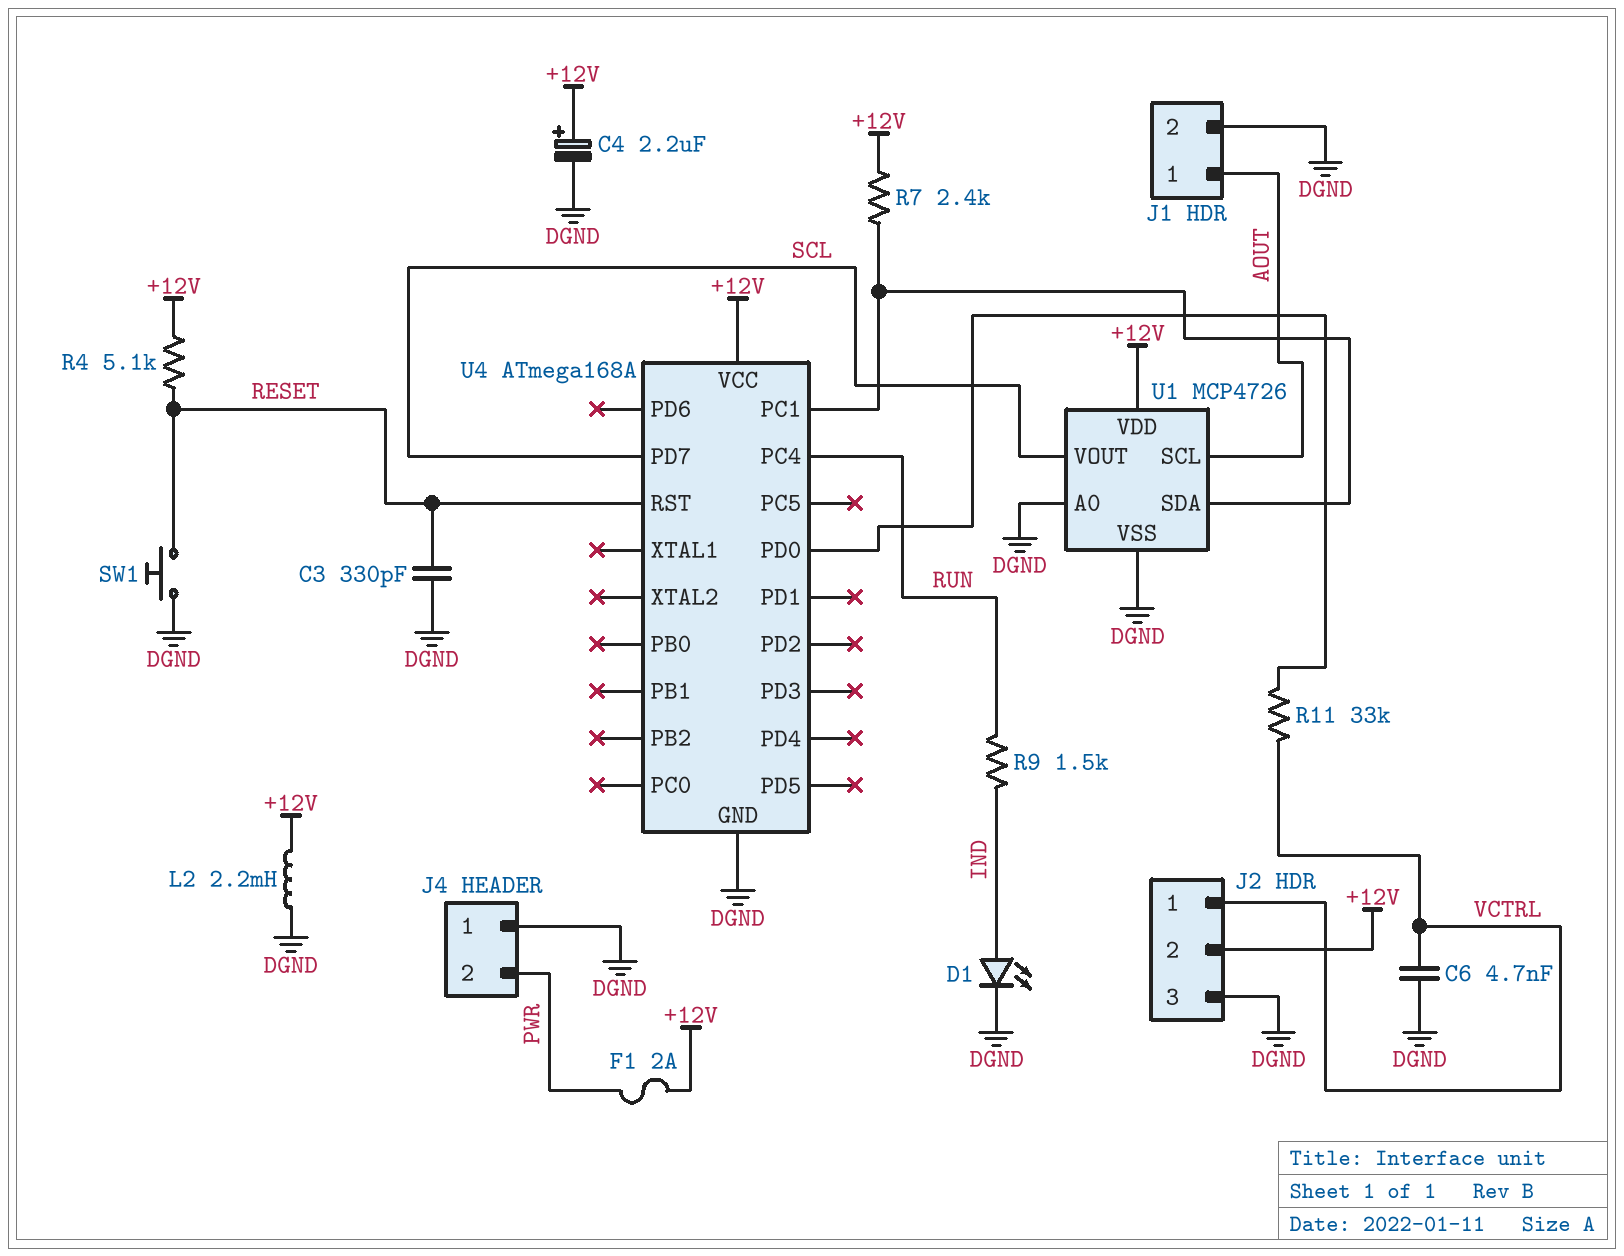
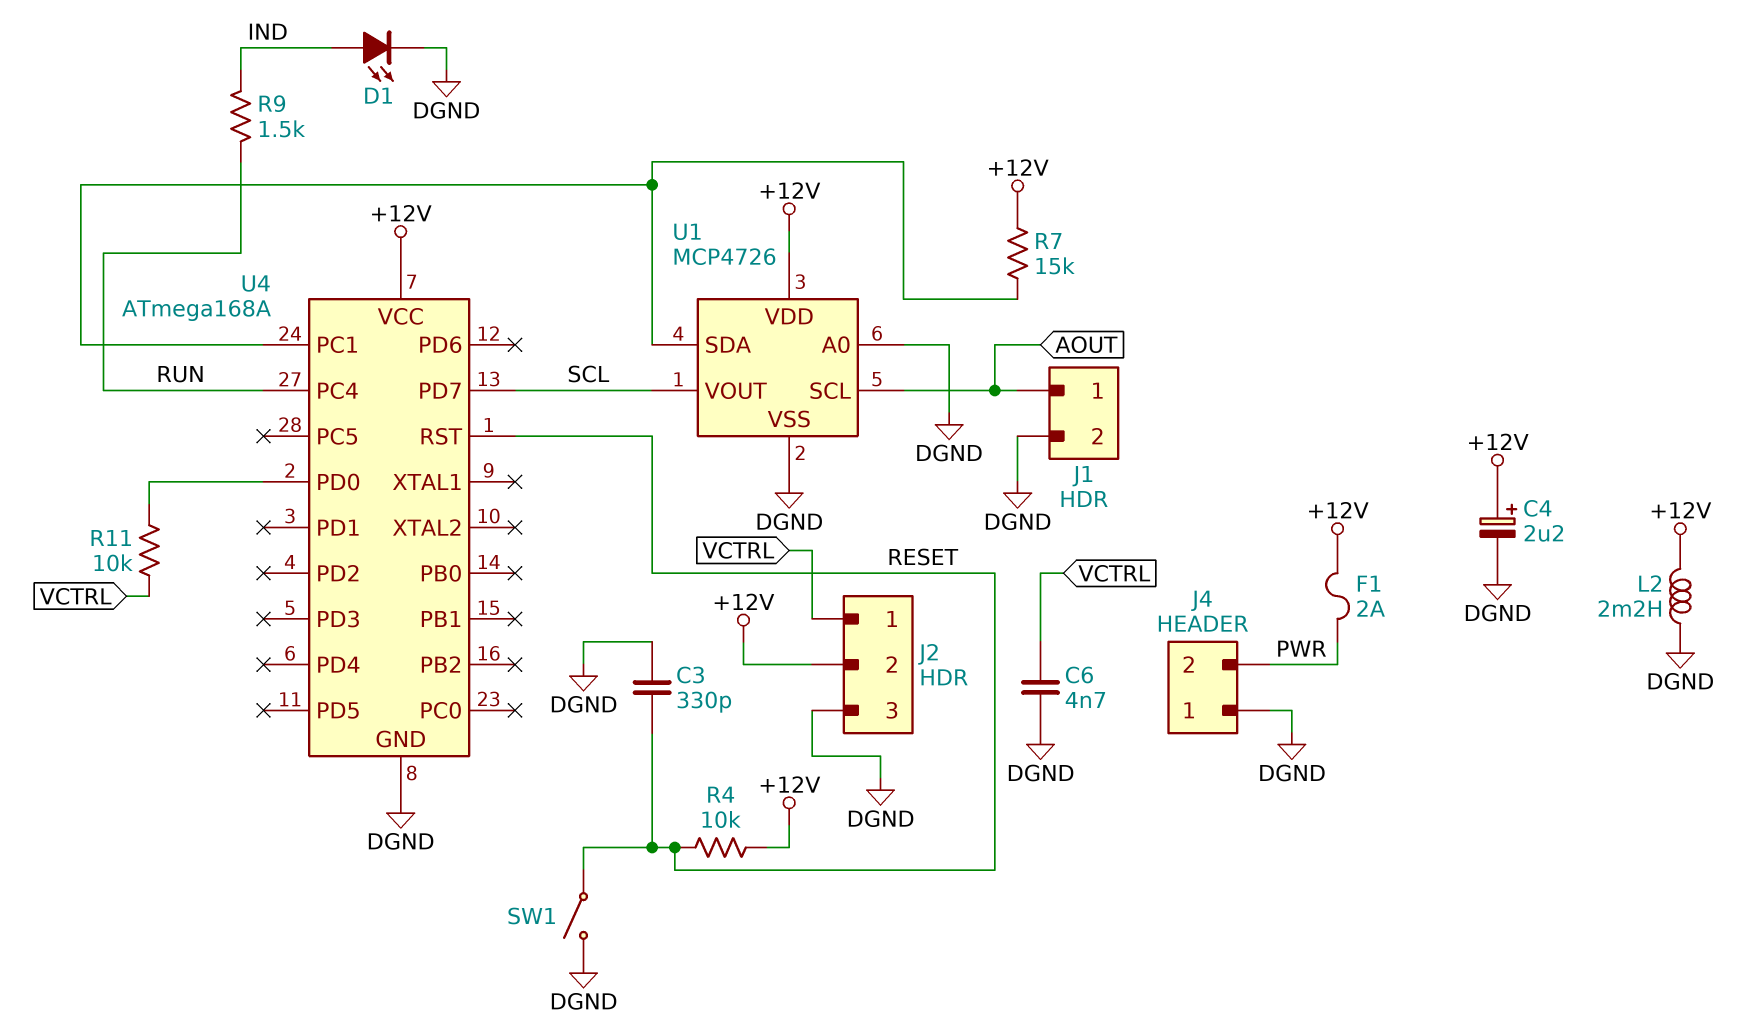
R4: 5.1k (+12V, RESET) -> 10k (+12V, RESET)
R7: 2.4k (+12V, U1/SDA) -> 15k (+12V, U1/SDA)
R11: 33k (U4/PD0, VCTRL) -> 10k (U4/PD0, VCTRL)
SW1: button (DGND, RESET) -> switch (DGND, RESET)

